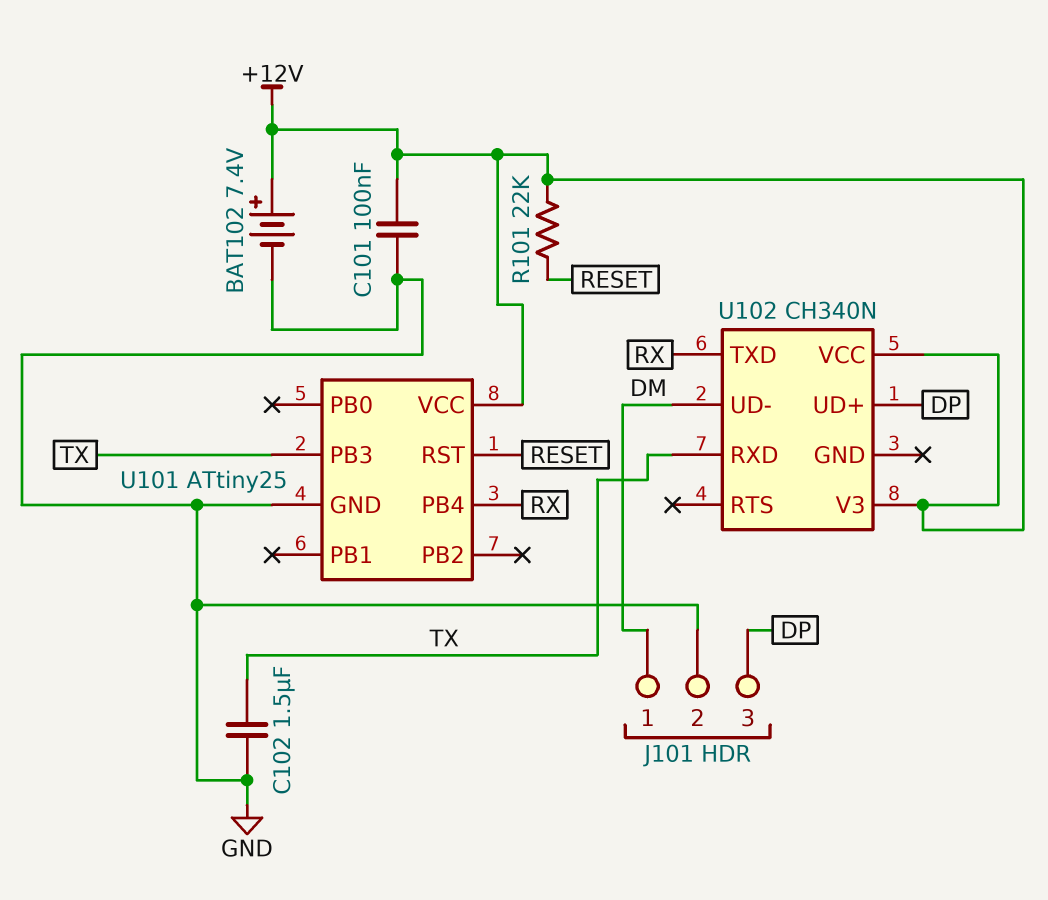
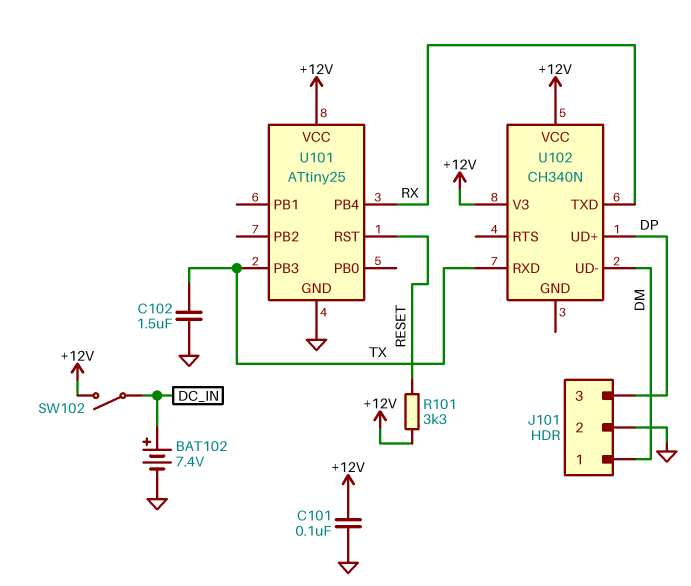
BAT102: 7.4V (plus +12V, minus GND) -> 7.4V (plus DC_IN, minus GND)
R101: 22k (+12V, RESET) -> 3.3k (+12V, RESET)
SW102: none -> switch (+12V, DC_IN)

